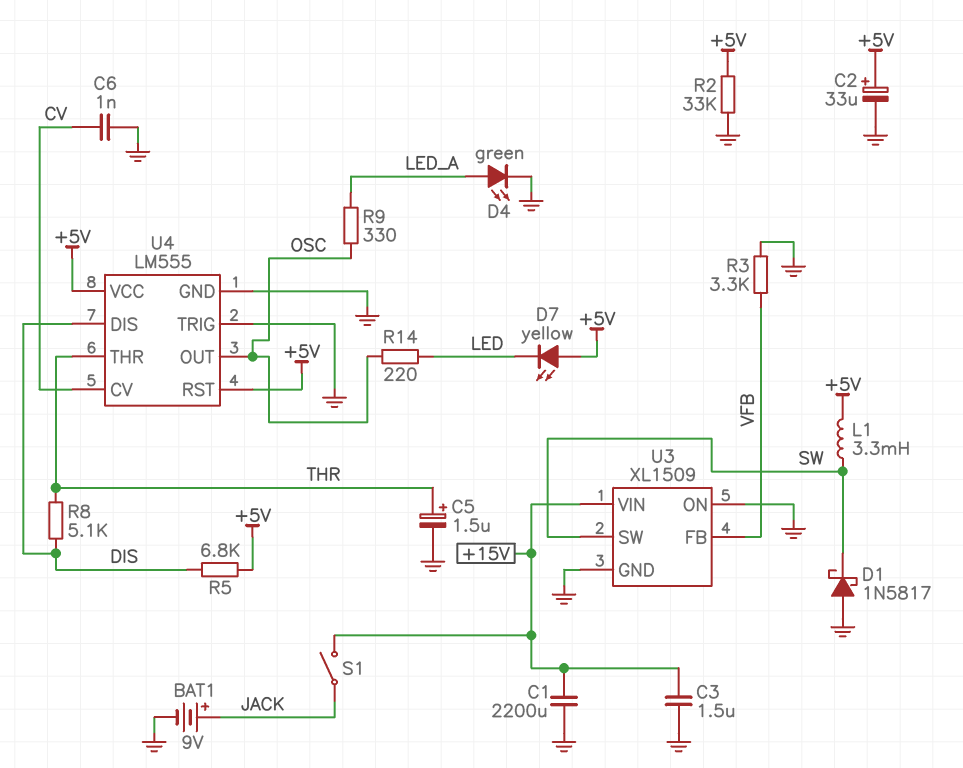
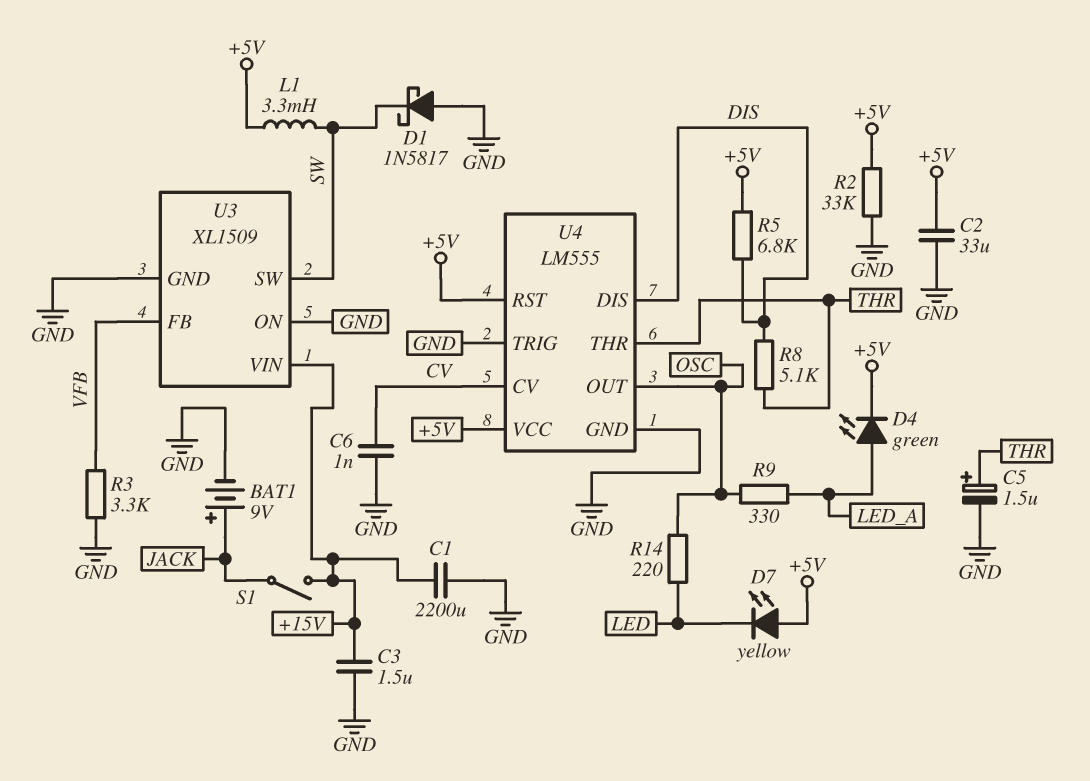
C2: 33uF (plus +5V, minus GND) -> 33uF (+5V, GND)
D4: LED green (A LED_A, K GND) -> LED green (A LED_A, K +5V)

